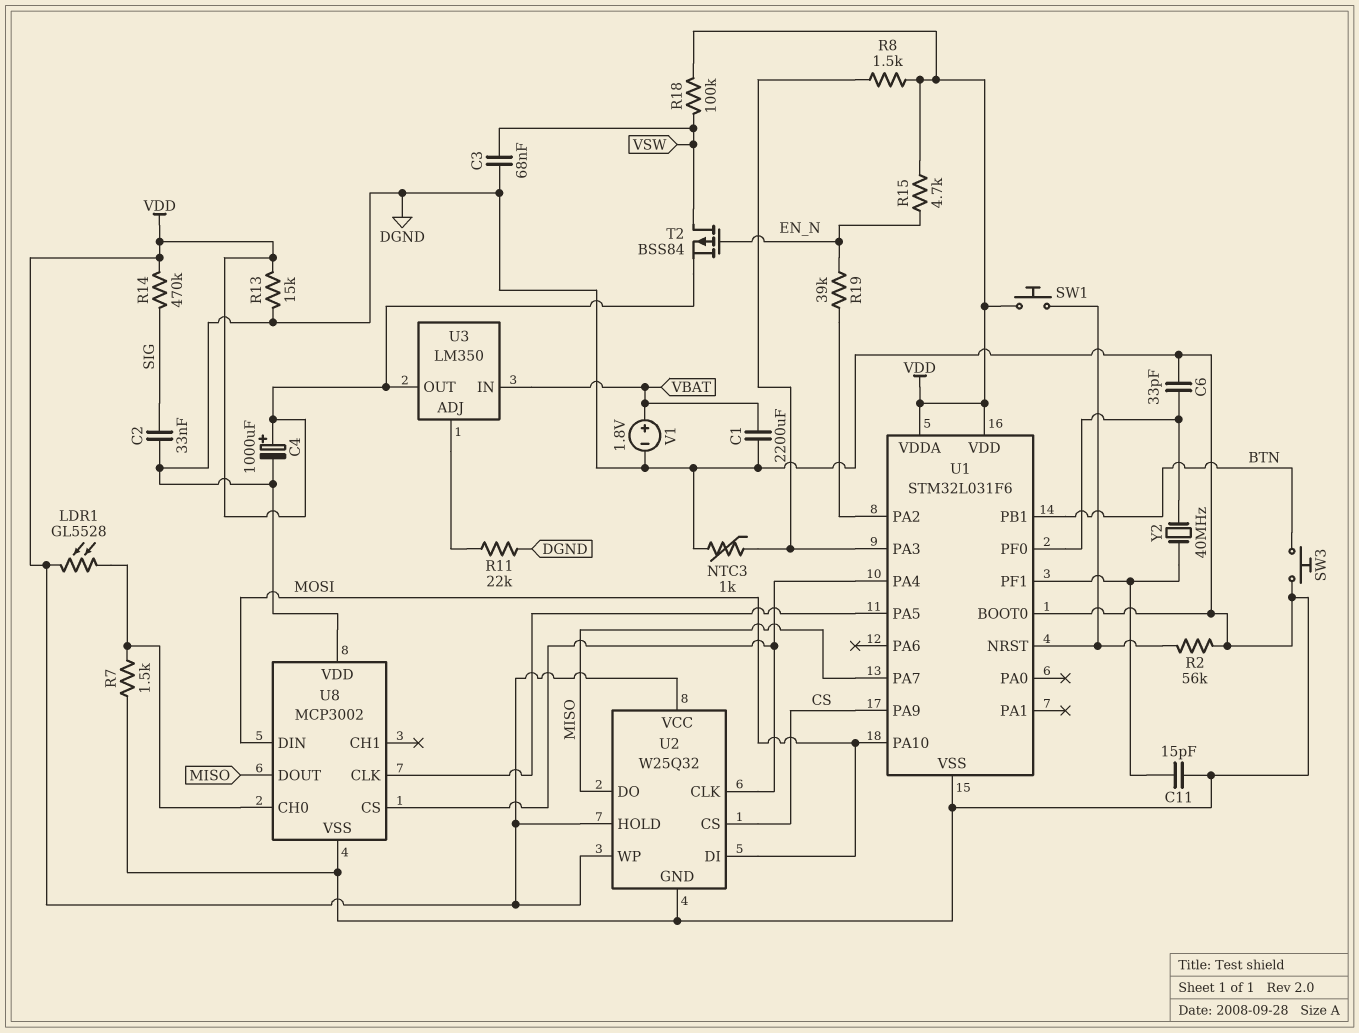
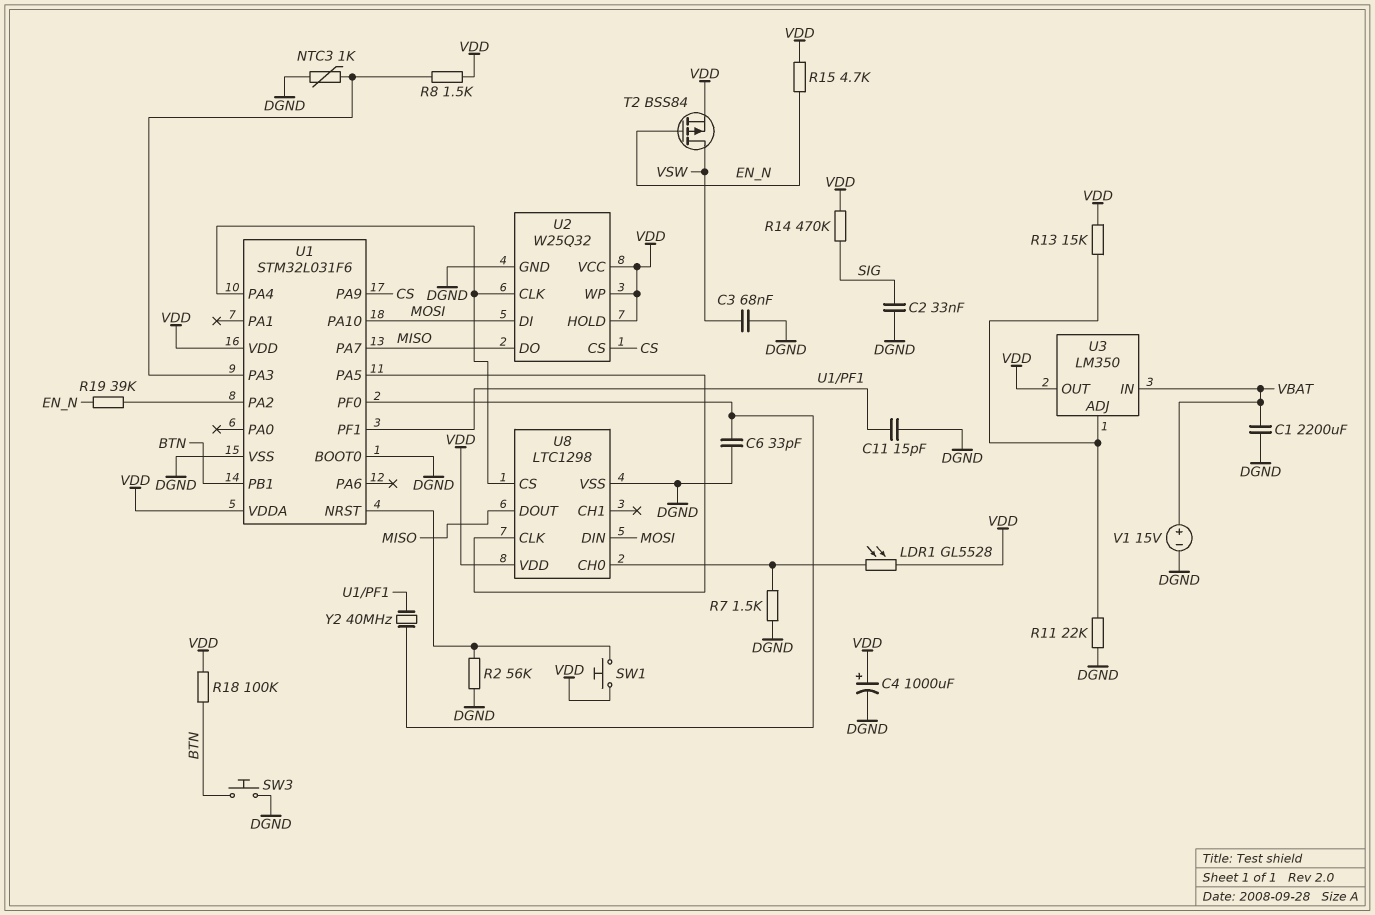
R13: 15k (DGND, VDD) -> 15k (U3/ADJ, VDD)
R18: 100k (VDD, VSW) -> 100k (BTN, VDD)
U8: MCP3002 -> LTC1298
U8 pin VDD: DGND -> VDD
V1: 1.8V (plus VBAT, minus DGND) -> 15V (plus VBAT, minus DGND)

